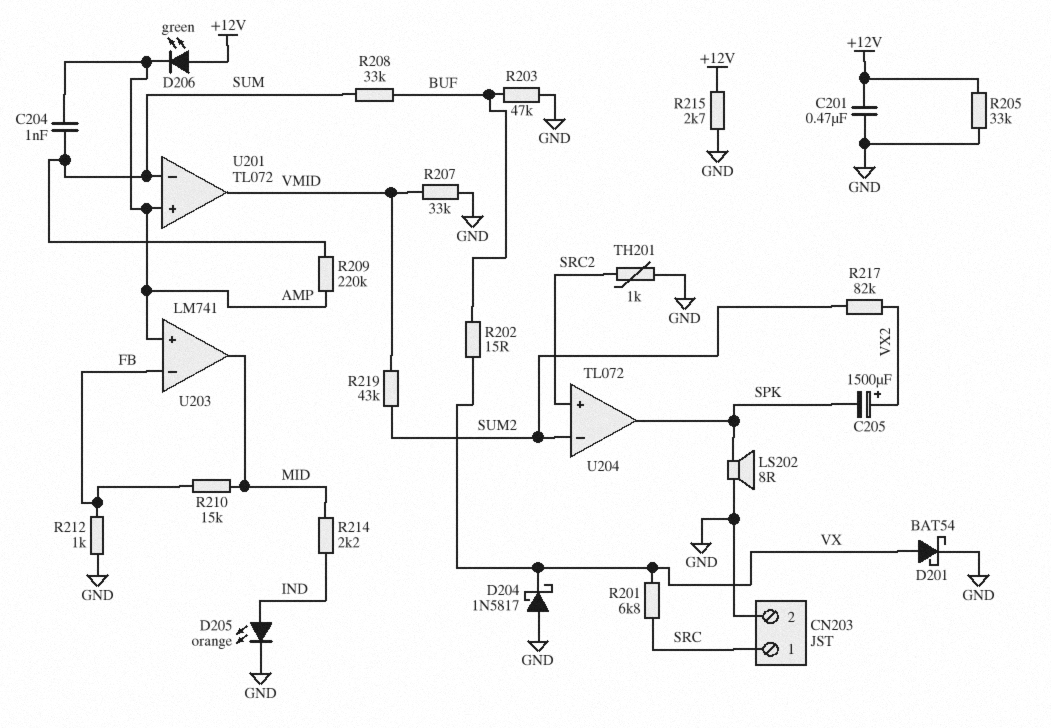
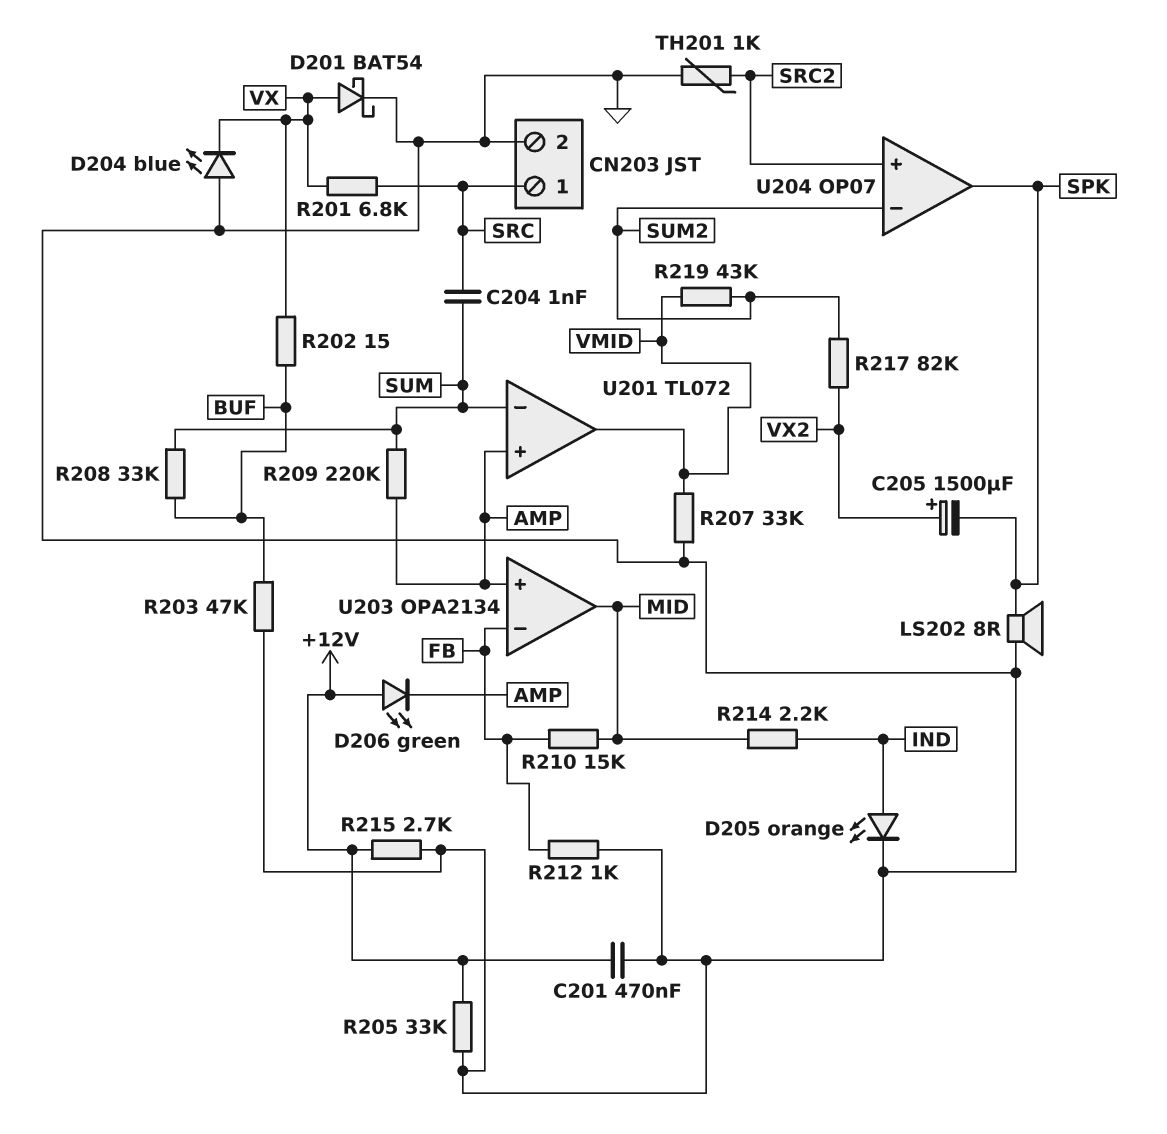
C204: 1nF (AMP, SUM) -> 1nF (SRC, SUM)
D204: schottky 1N5817 (A GND, K VX) -> LED blue (A GND, K VX)
U203: LM741 -> OPA2134
U204: TL072 -> OP07

